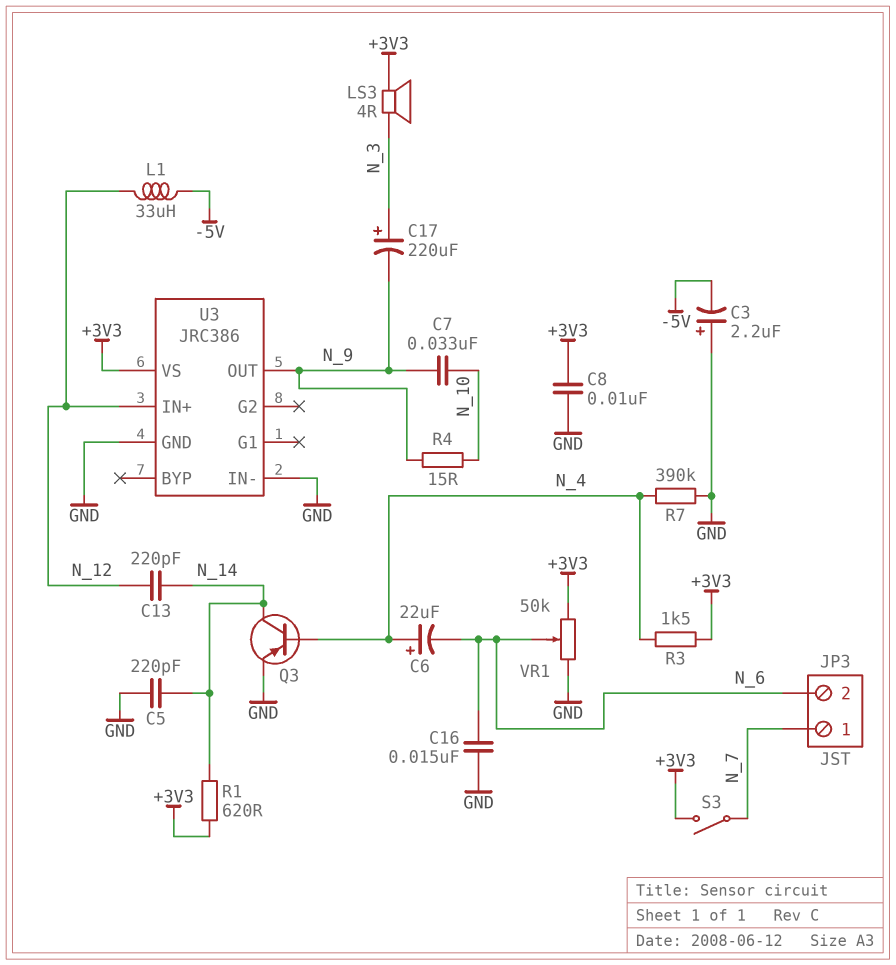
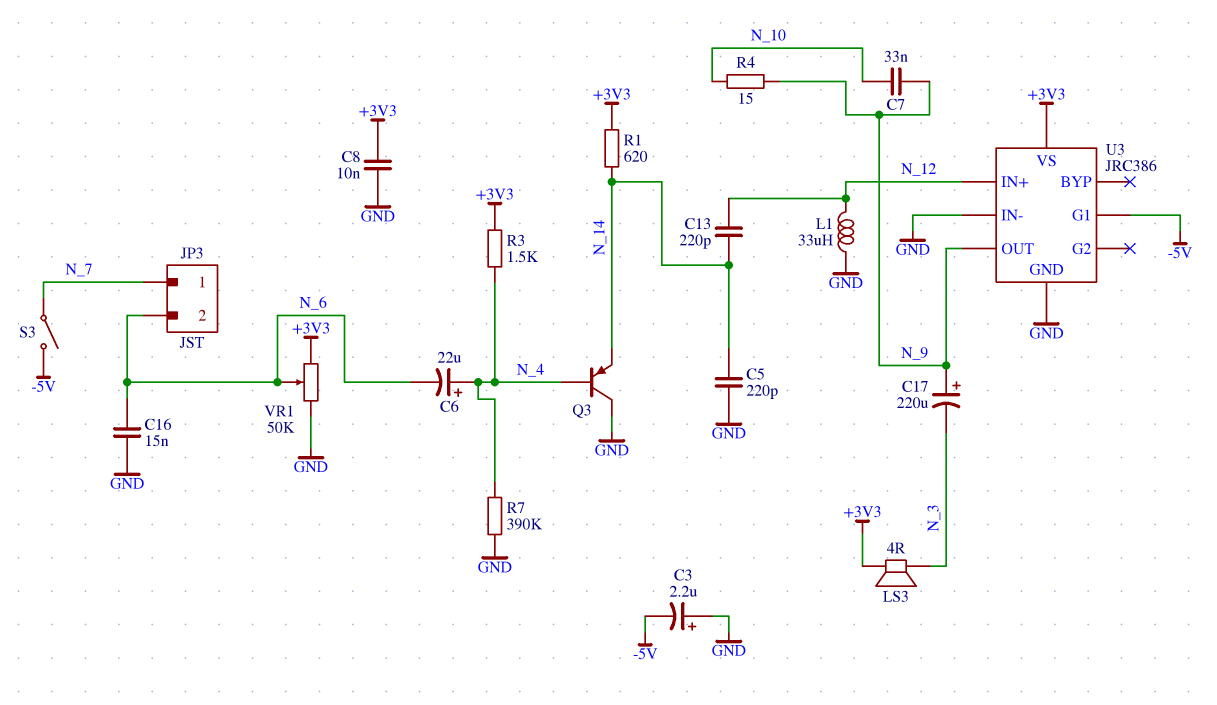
C17: 220uF (plus N_3, minus N_9) -> 220uF (plus N_9, minus N_3)
L1: 33uH (-5V, N_12) -> 33uH (GND, N_12)
Q3: PNP (B N_4, C N_14, E GND) -> PNP (B N_4, C GND, E N_14)
S3: switch (+3V3, N_7) -> switch (-5V, N_7)
U3 pin G1: none -> -5V

